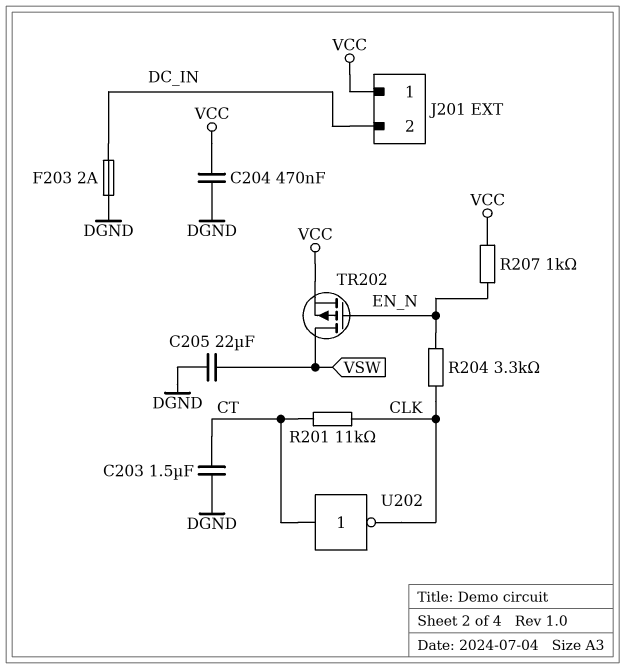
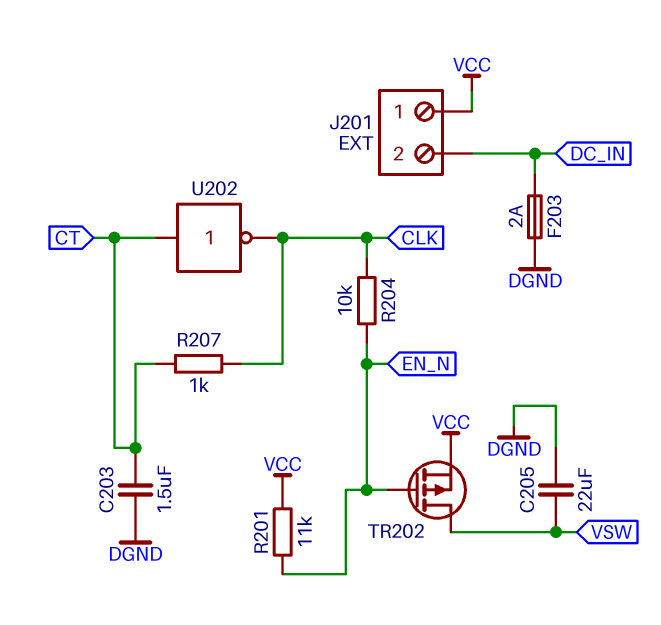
C204: 470nF (DGND, VCC) -> none
R201: 11k (CLK, CT) -> 11k (EN_N, VCC)
R204: 3.3k (CLK, EN_N) -> 10k (CLK, EN_N)
R207: 1k (EN_N, VCC) -> 1k (CLK, CT)

